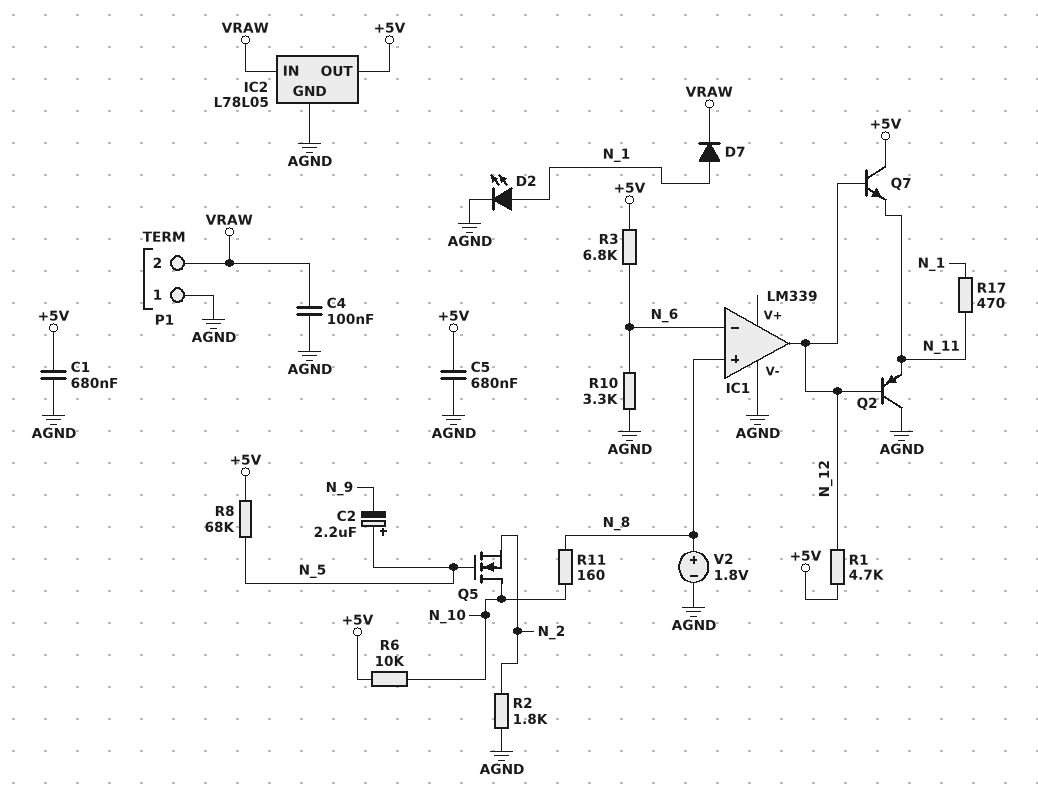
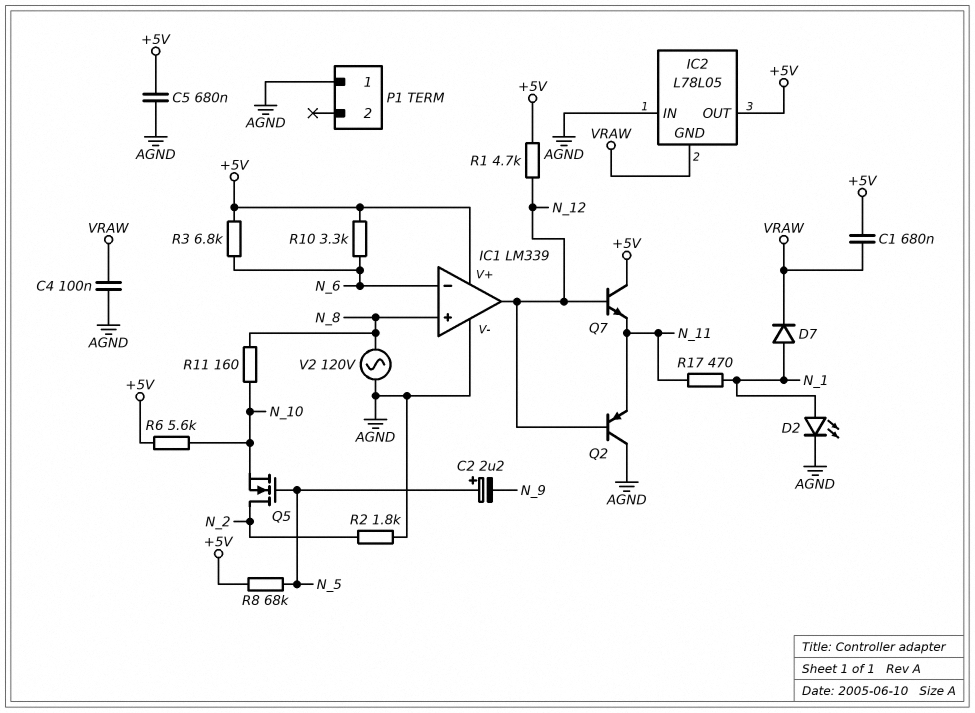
C1: 680nF (+5V, AGND) -> 680nF (+5V, VRAW)
IC1 pin V+: none -> +5V
IC2 pin GND: AGND -> VRAW
IC2 pin IN: VRAW -> AGND
P1 pin 2: VRAW -> none
Q5: NMOS (G N_5, D N_10, S N_2) -> NMOS (G N_5, D N_2, S N_10)
R6: 10k (+5V, N_10) -> 5.6k (+5V, N_10)
R10: 3.3k (AGND, N_6) -> 3.3k (+5V, N_6)
V2: 1.8V (plus N_8, minus AGND) -> AC 120V (AGND, N_8)

